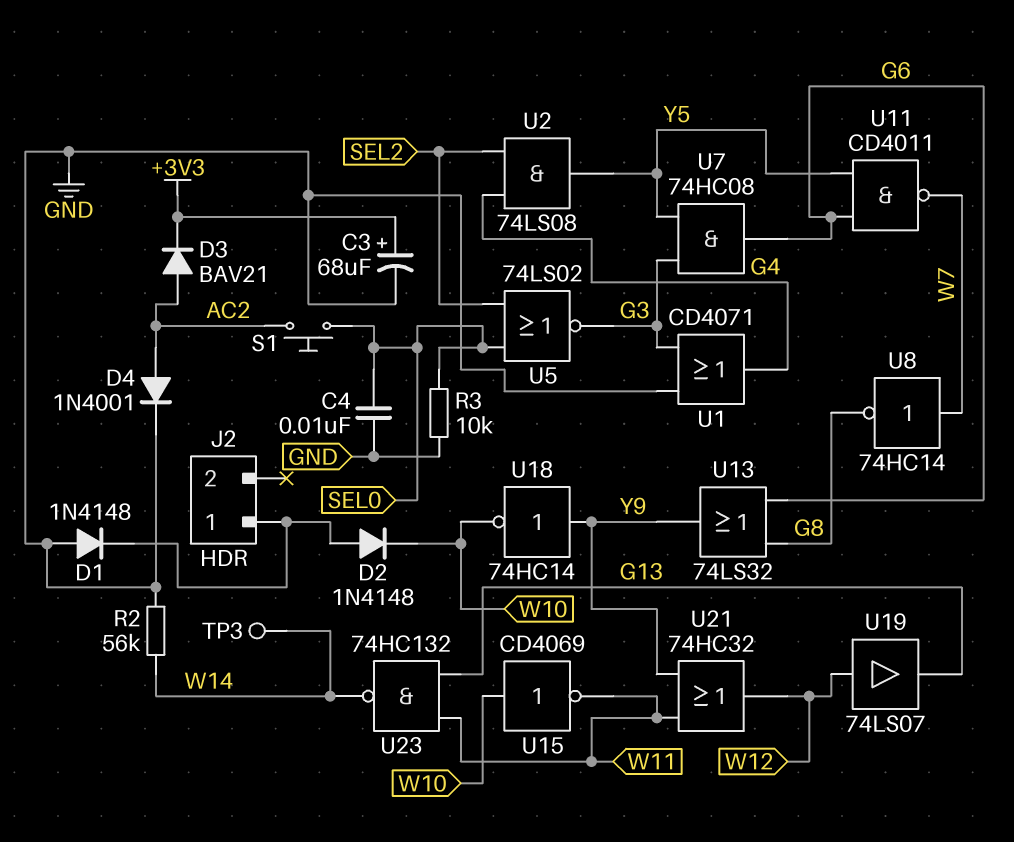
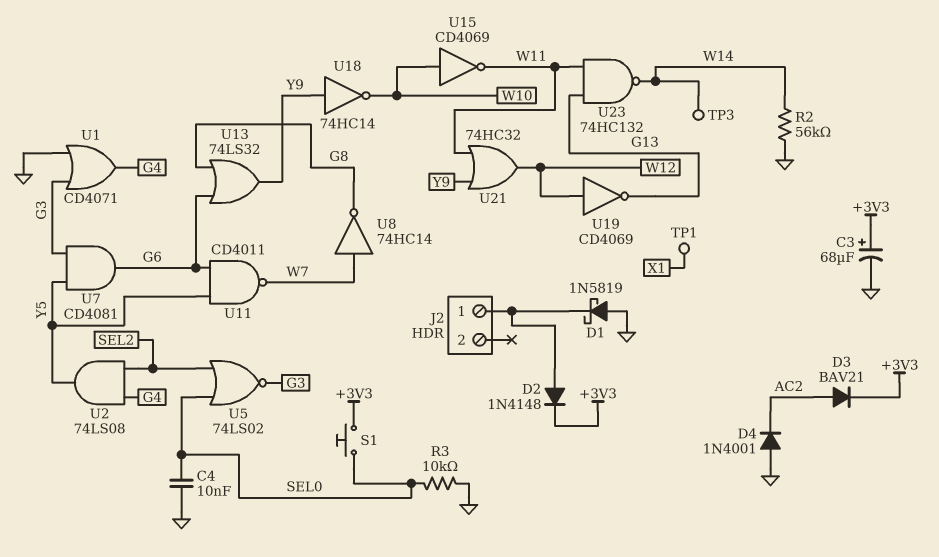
D1: diode 1N4148 (A GND, K J2/1) -> schottky 1N5819 (A GND, K J2/1)
D2: diode 1N4148 (A J2/1, K W10) -> diode 1N4148 (A J2/1, K +3V3)
D4: diode 1N4001 (A AC2, K GND) -> diode 1N4001 (A GND, K AC2)
S1: button (AC2, SEL0) -> button (+3V3, SEL0)
TP1: none -> test point (X1)
U7: AND 74HC08 (in G3, in Y5, out G6) -> AND CD4081 (in G3, in Y5, out G6)
U19: buffer 74LS07 (in W12, out G13) -> NOT CD4069 (in W12, out G13)

